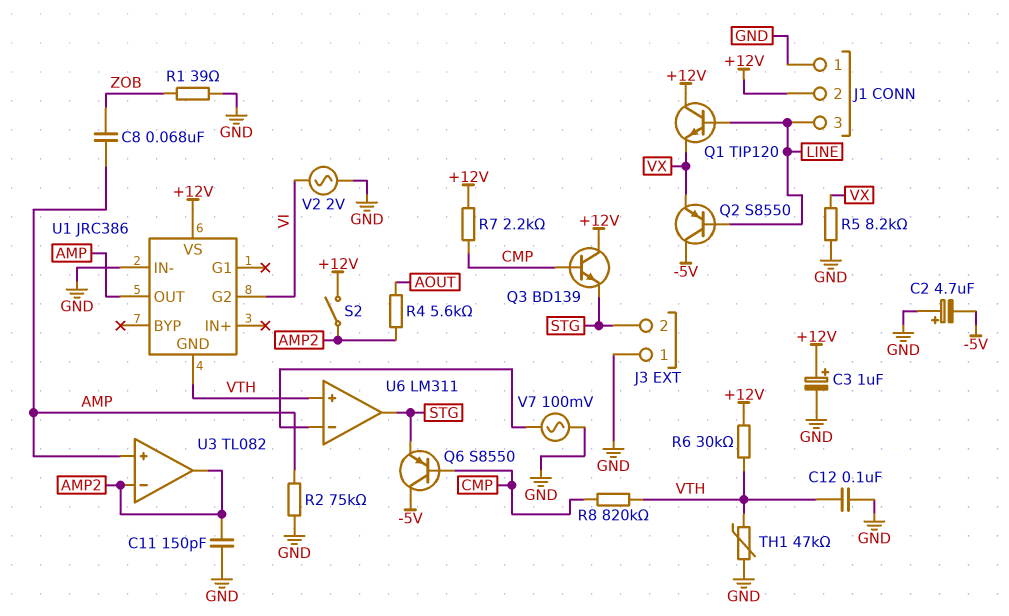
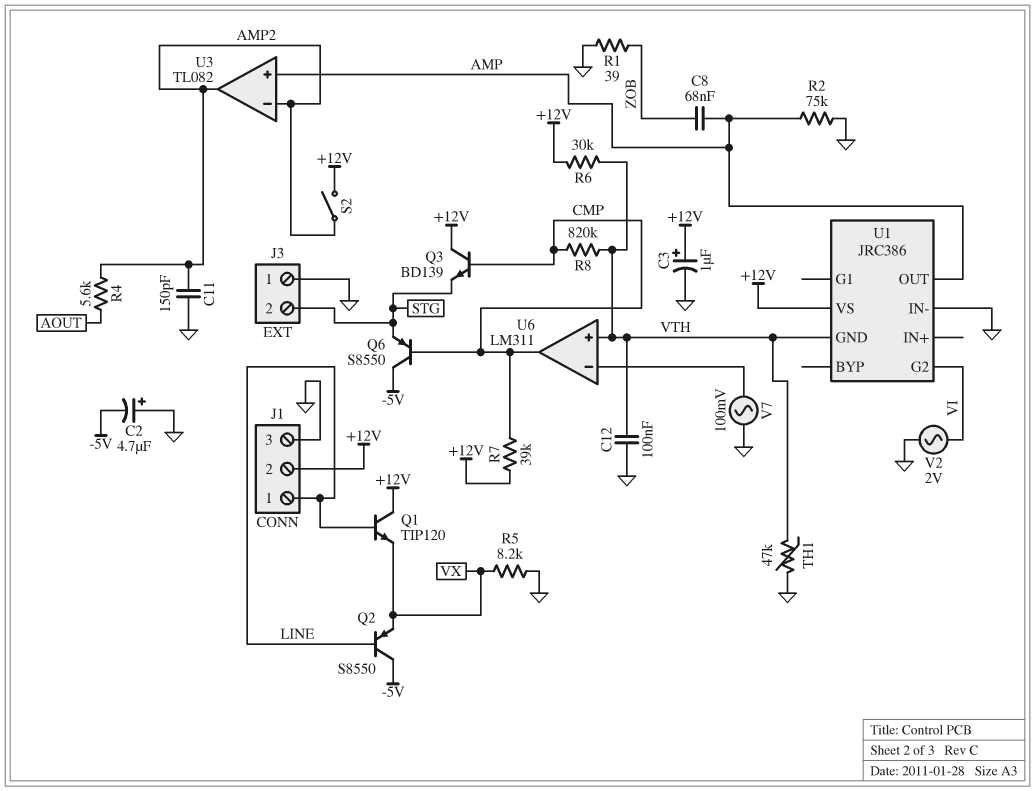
J1 pin 1: GND -> LINE
J1 pin 3: LINE -> GND
R7: 2.2k (+12V, CMP) -> 39k (+12V, CMP)
U6 pin out: STG -> CMP

